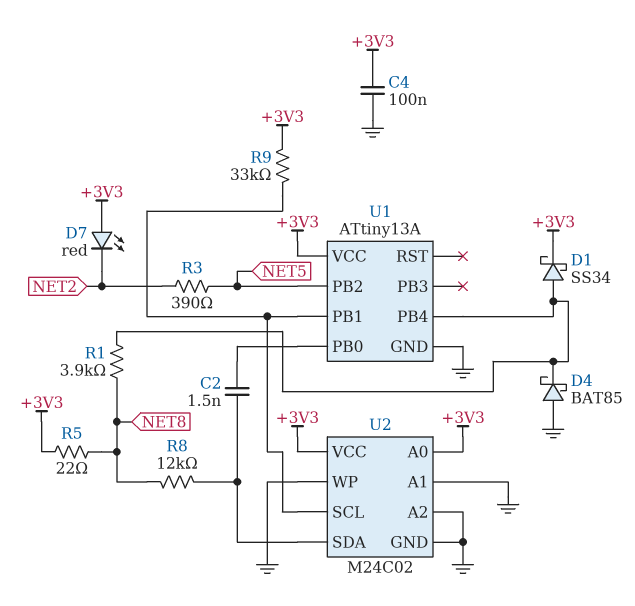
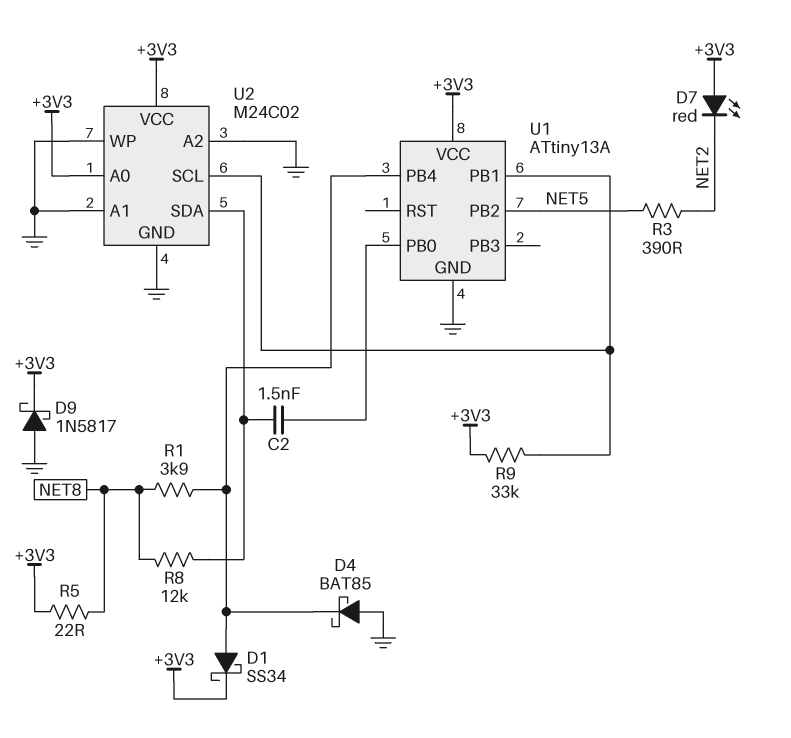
C4: 100nF (+3V3, GND) -> none
D9: none -> schottky 1N5817 (A GND, K +3V3)

